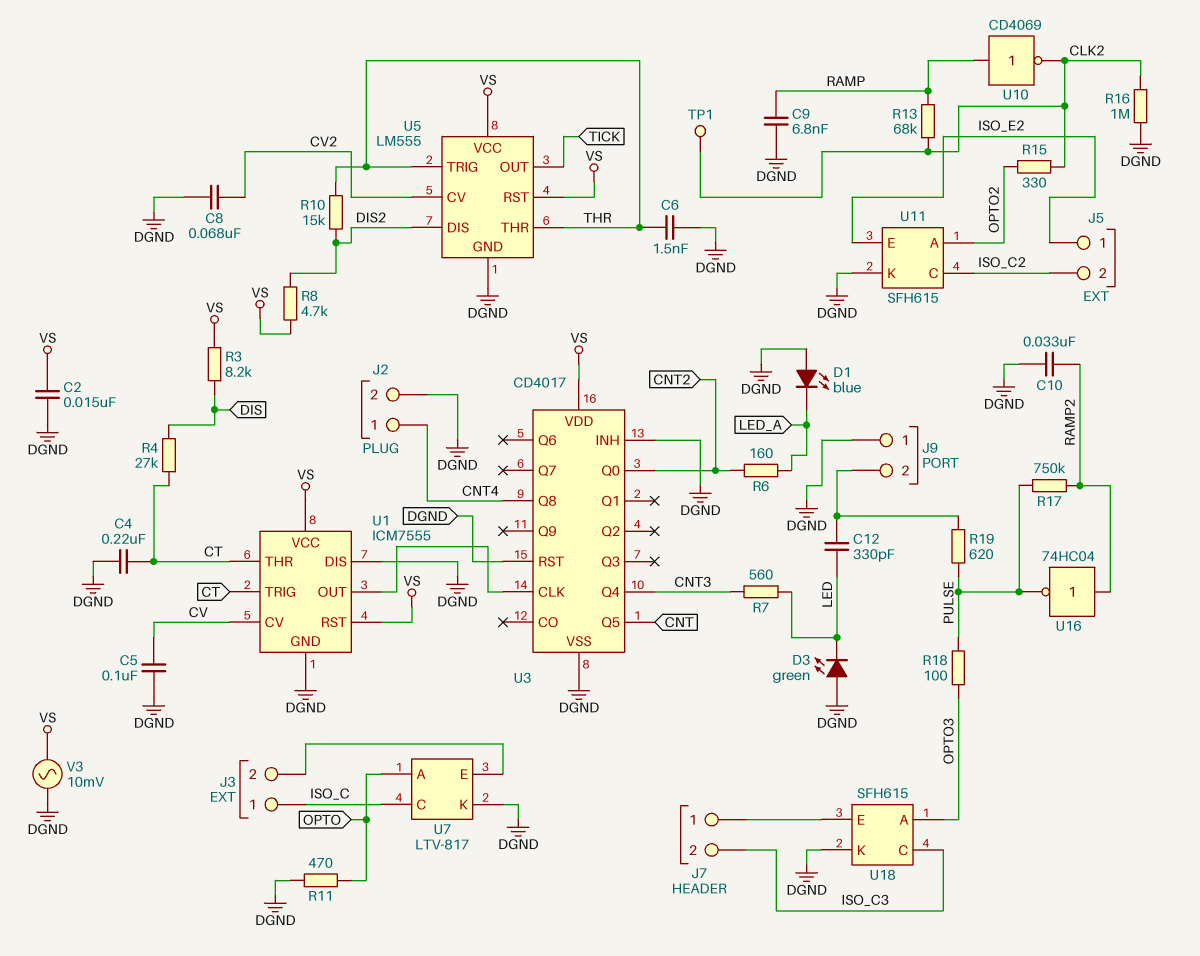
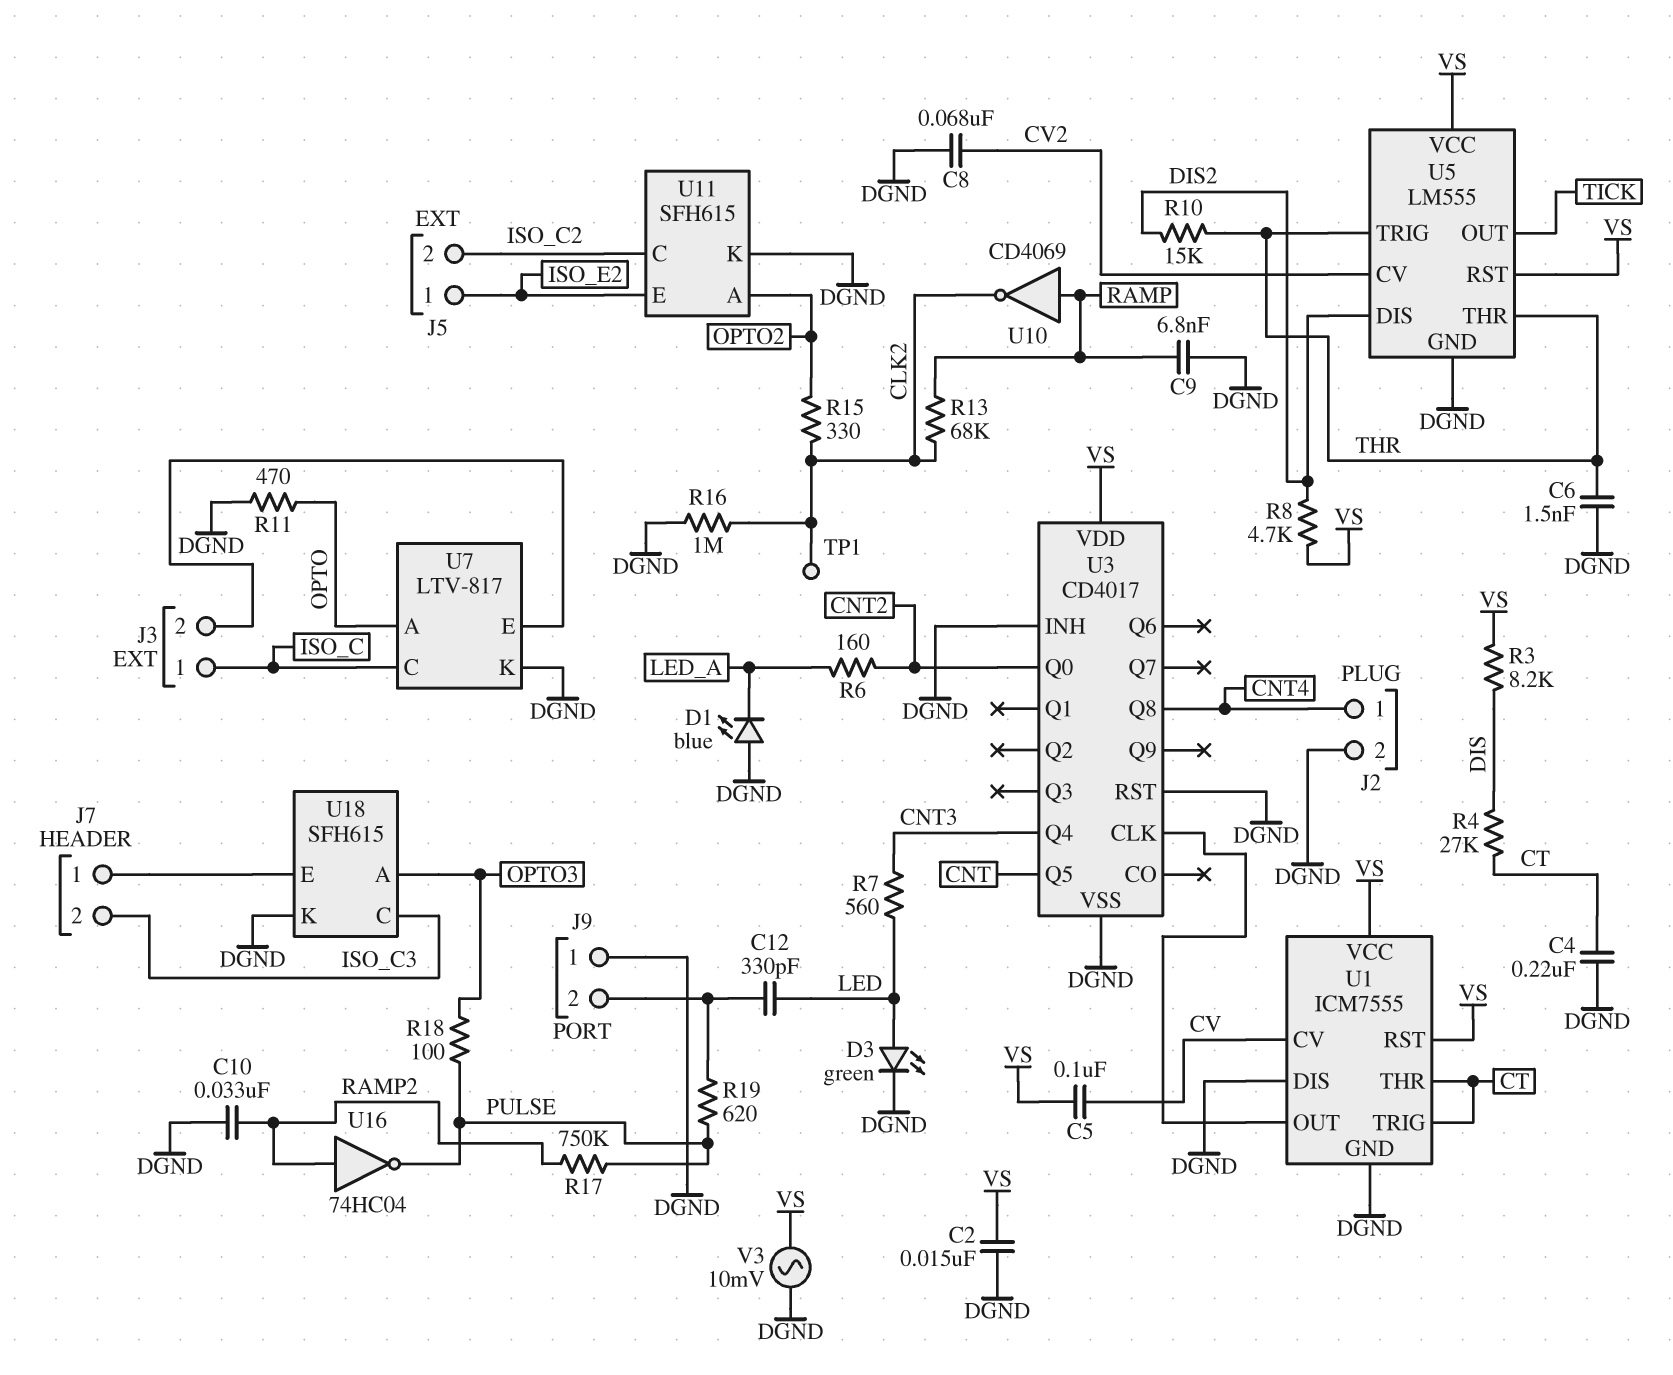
C5: 100nF (CV, DGND) -> 100nF (CV, VS)
D3: LED green (A DGND, K LED) -> LED green (A LED, K DGND)

